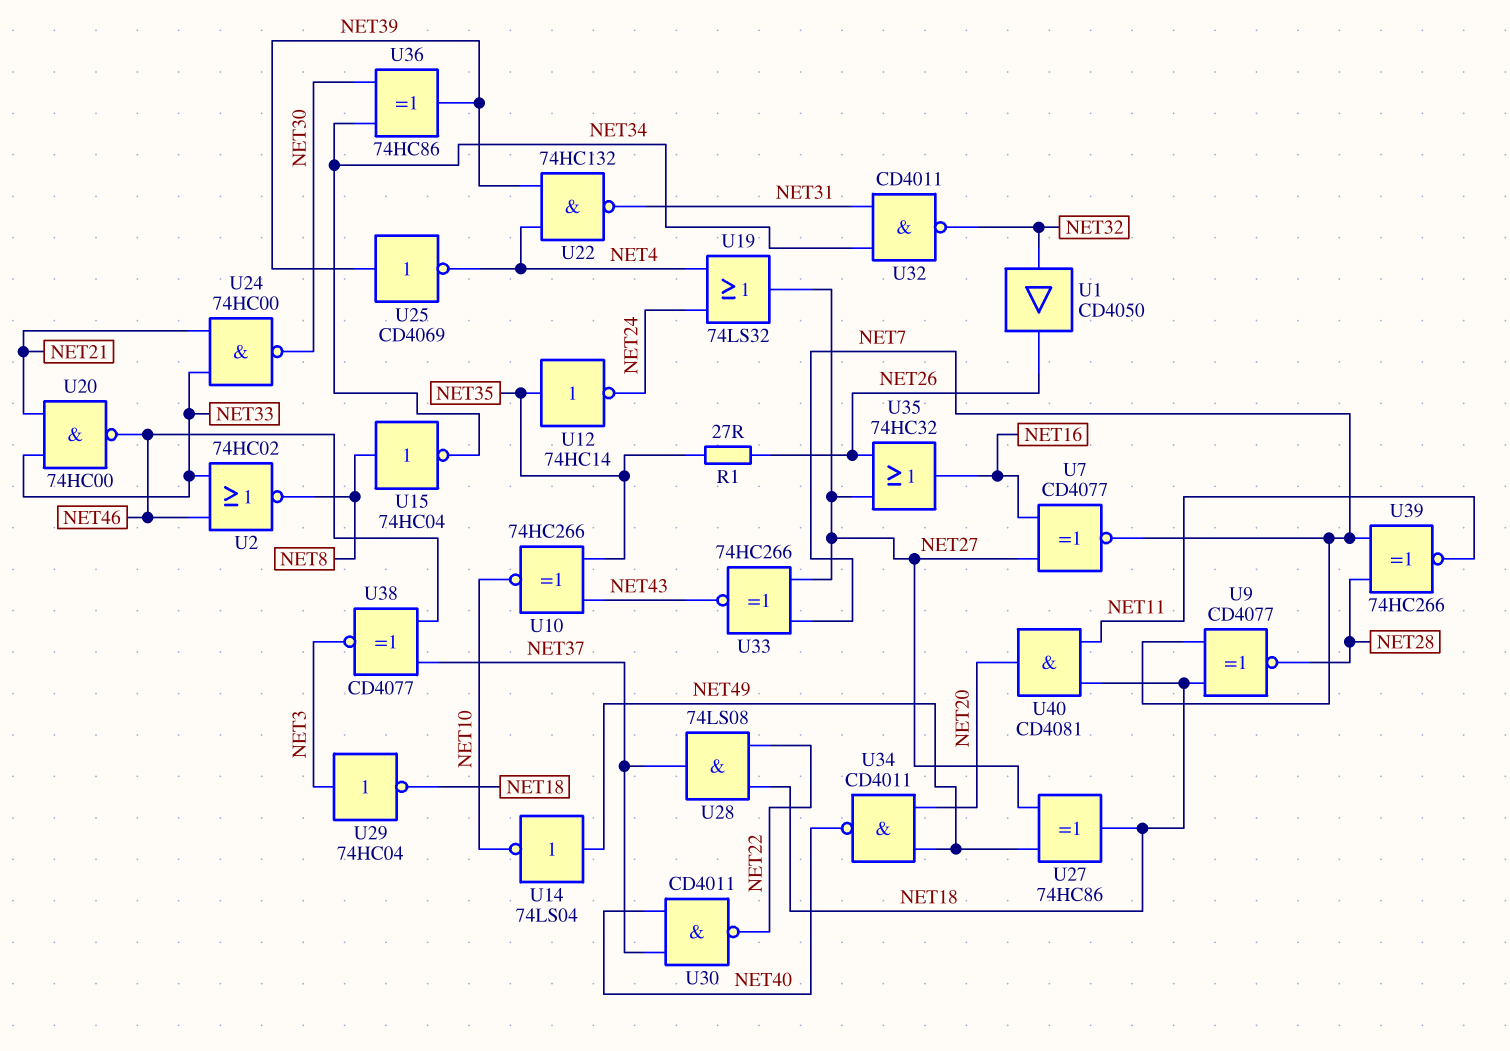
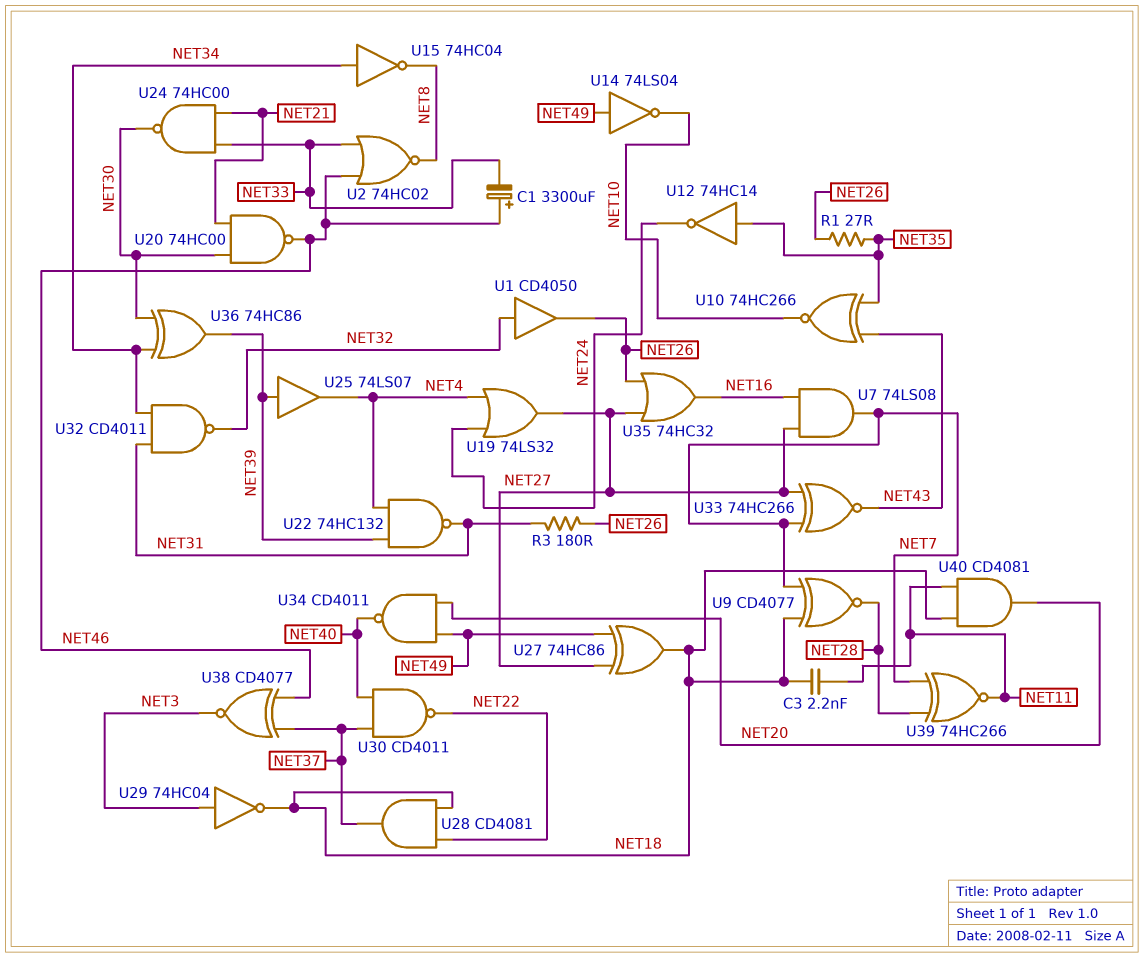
C1: none -> 3300uF (plus NET46, minus NET33)
C3: none -> 2.2nF (NET11, NET18)
R3: none -> 180 (NET26, NET31)
U7: XNOR CD4077 (in NET16, in NET27, out NET7) -> AND 74LS08 (in NET16, in NET27, out NET7)
U15: NOT 74HC04 (in NET8, out NET34) -> NOT 74HC04 (in NET34, out NET8)
U20: NAND 74HC00 (in NET21, in NET33, out NET46) -> NAND 74HC00 (in NET21, in NET30, out NET46)
U25: NOT CD4069 (in NET39, out NET4) -> buffer 74LS07 (in NET39, out NET4)
U28: AND 74LS08 (in NET18, in NET22, out NET37) -> AND CD4081 (in NET18, in NET22, out NET37)

